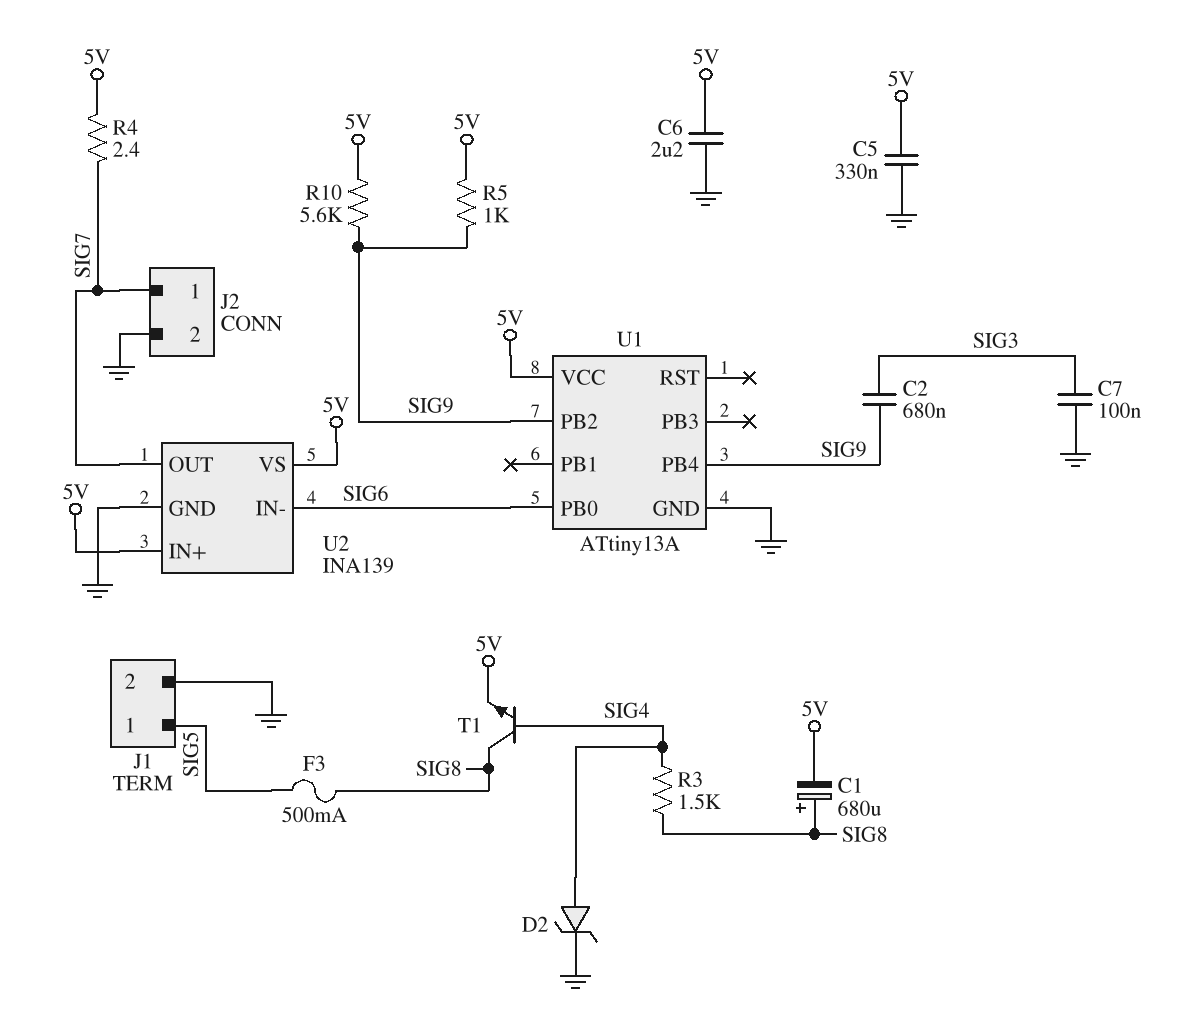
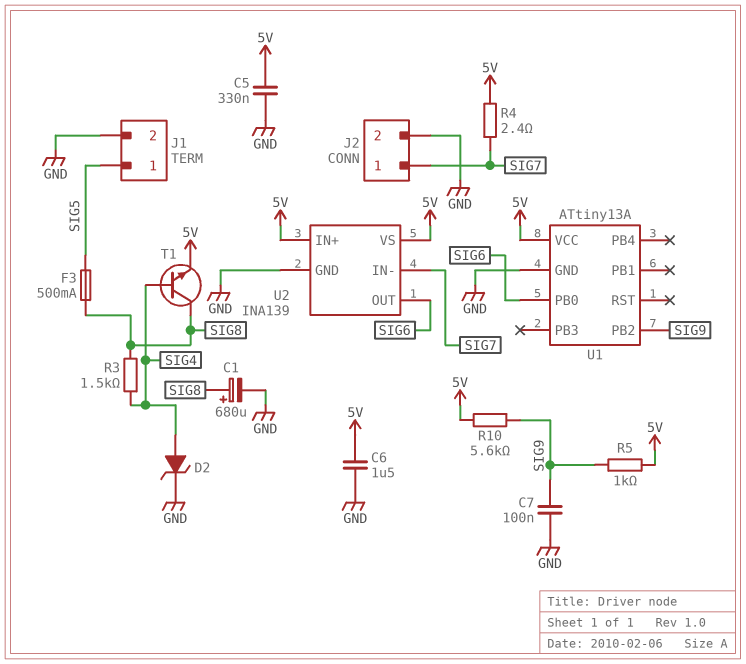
C1: 680uF (plus SIG8, minus 5V) -> 680uF (plus SIG8, minus GND)
C2: 680nF (SIG3, SIG9) -> none
C6: 2.2uF (5V, GND) -> 1.5uF (5V, GND)
C7: 100nF (GND, SIG3) -> 100nF (GND, SIG9)
U1 pin PB4: SIG9 -> none
U2 pin IN-: SIG6 -> SIG7
U2 pin OUT: SIG7 -> SIG6

